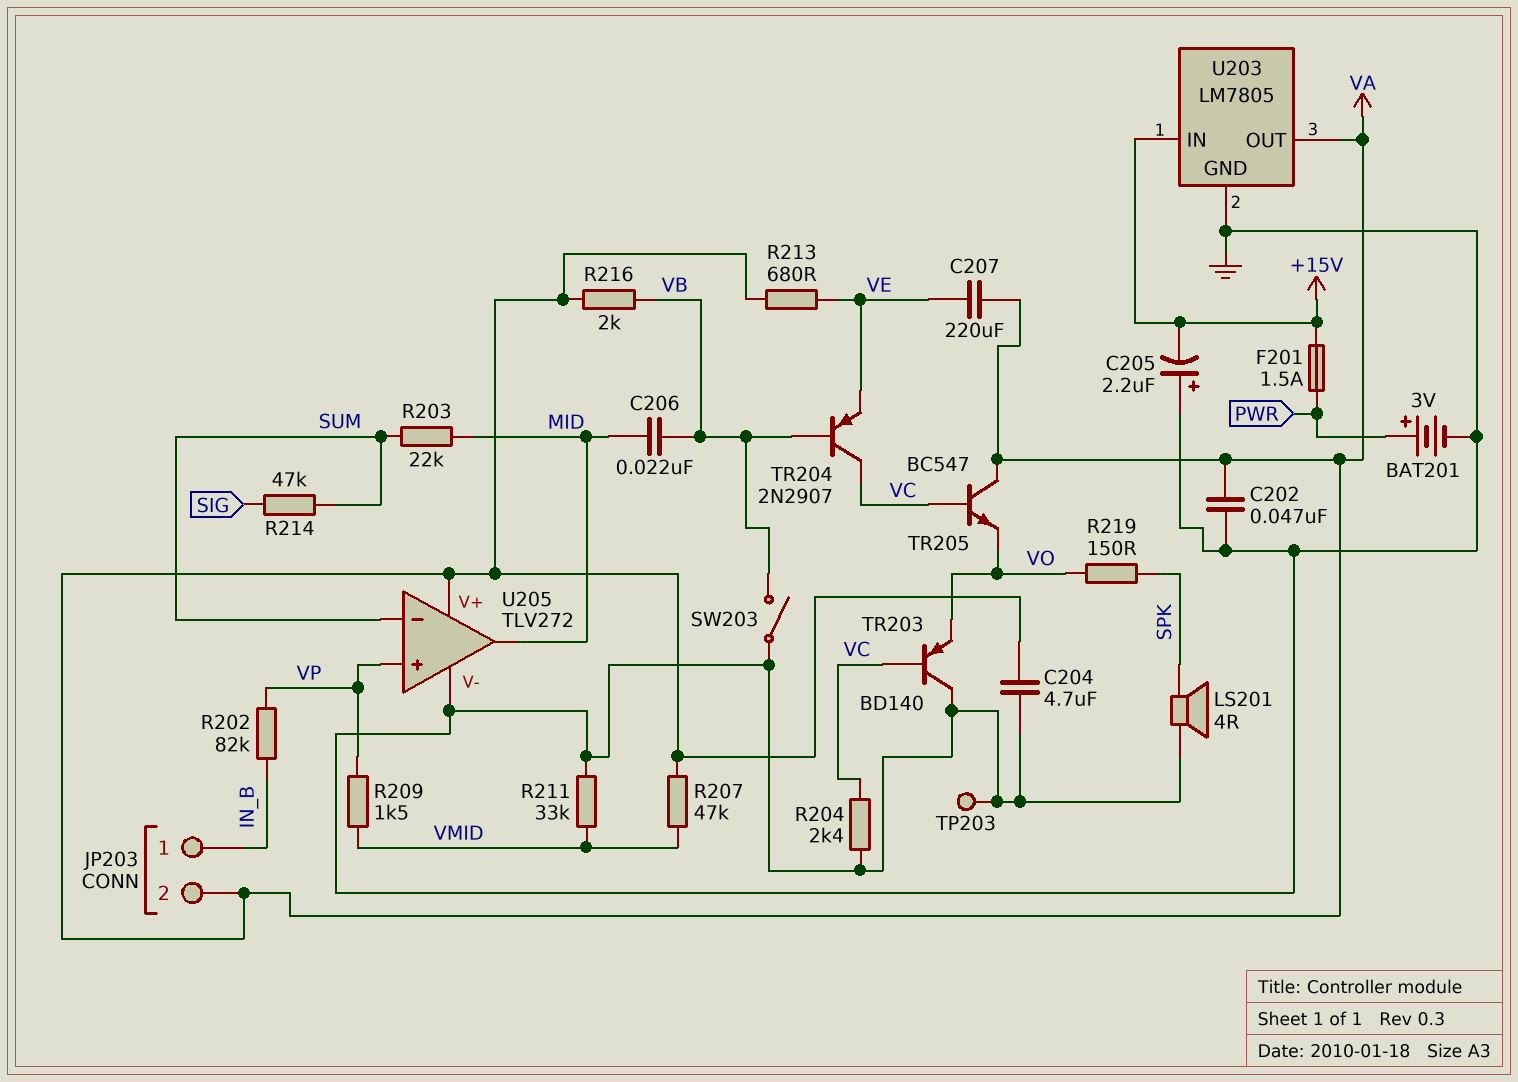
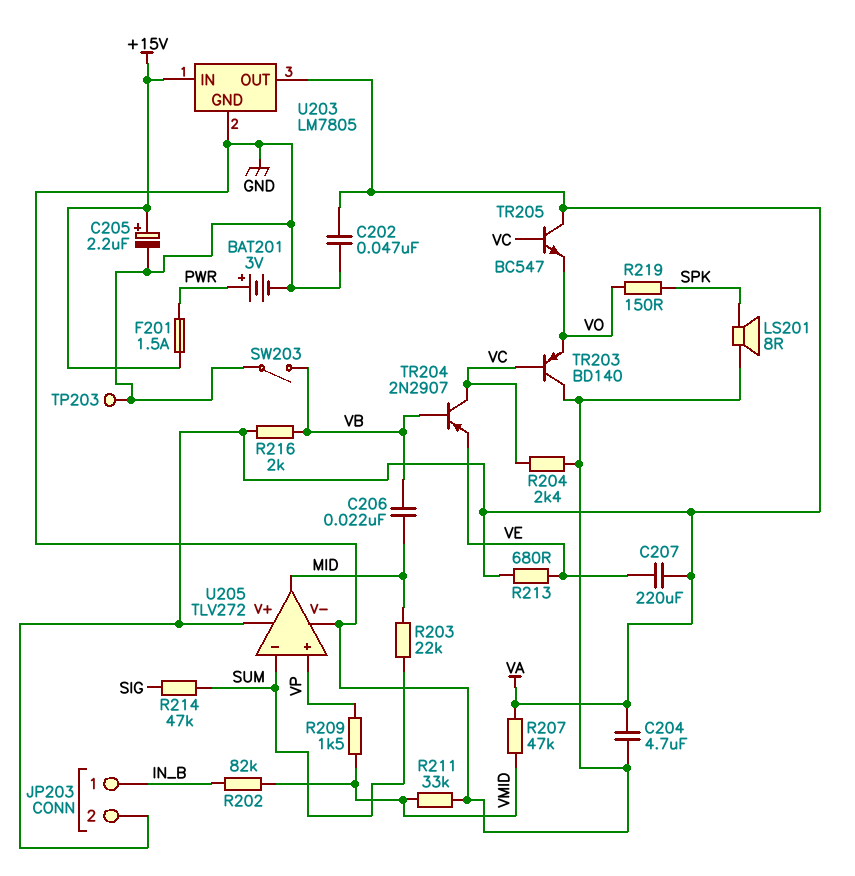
C205: 2.2uF (plus GND, minus +15V) -> 2.2uF (plus +15V, minus GND)
LS201: speaker 4R (GND, SPK) -> speaker 8R (GND, SPK)
R202: 82k (IN_B, VP) -> 82k (IN_B, VMID)

